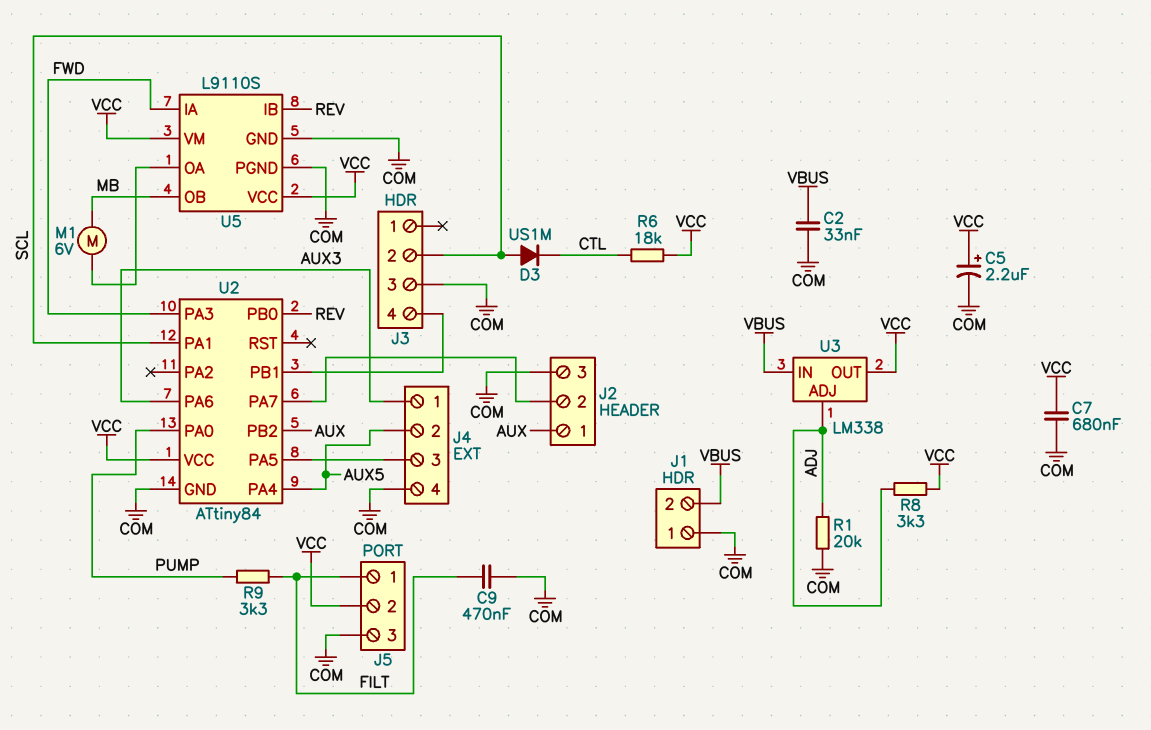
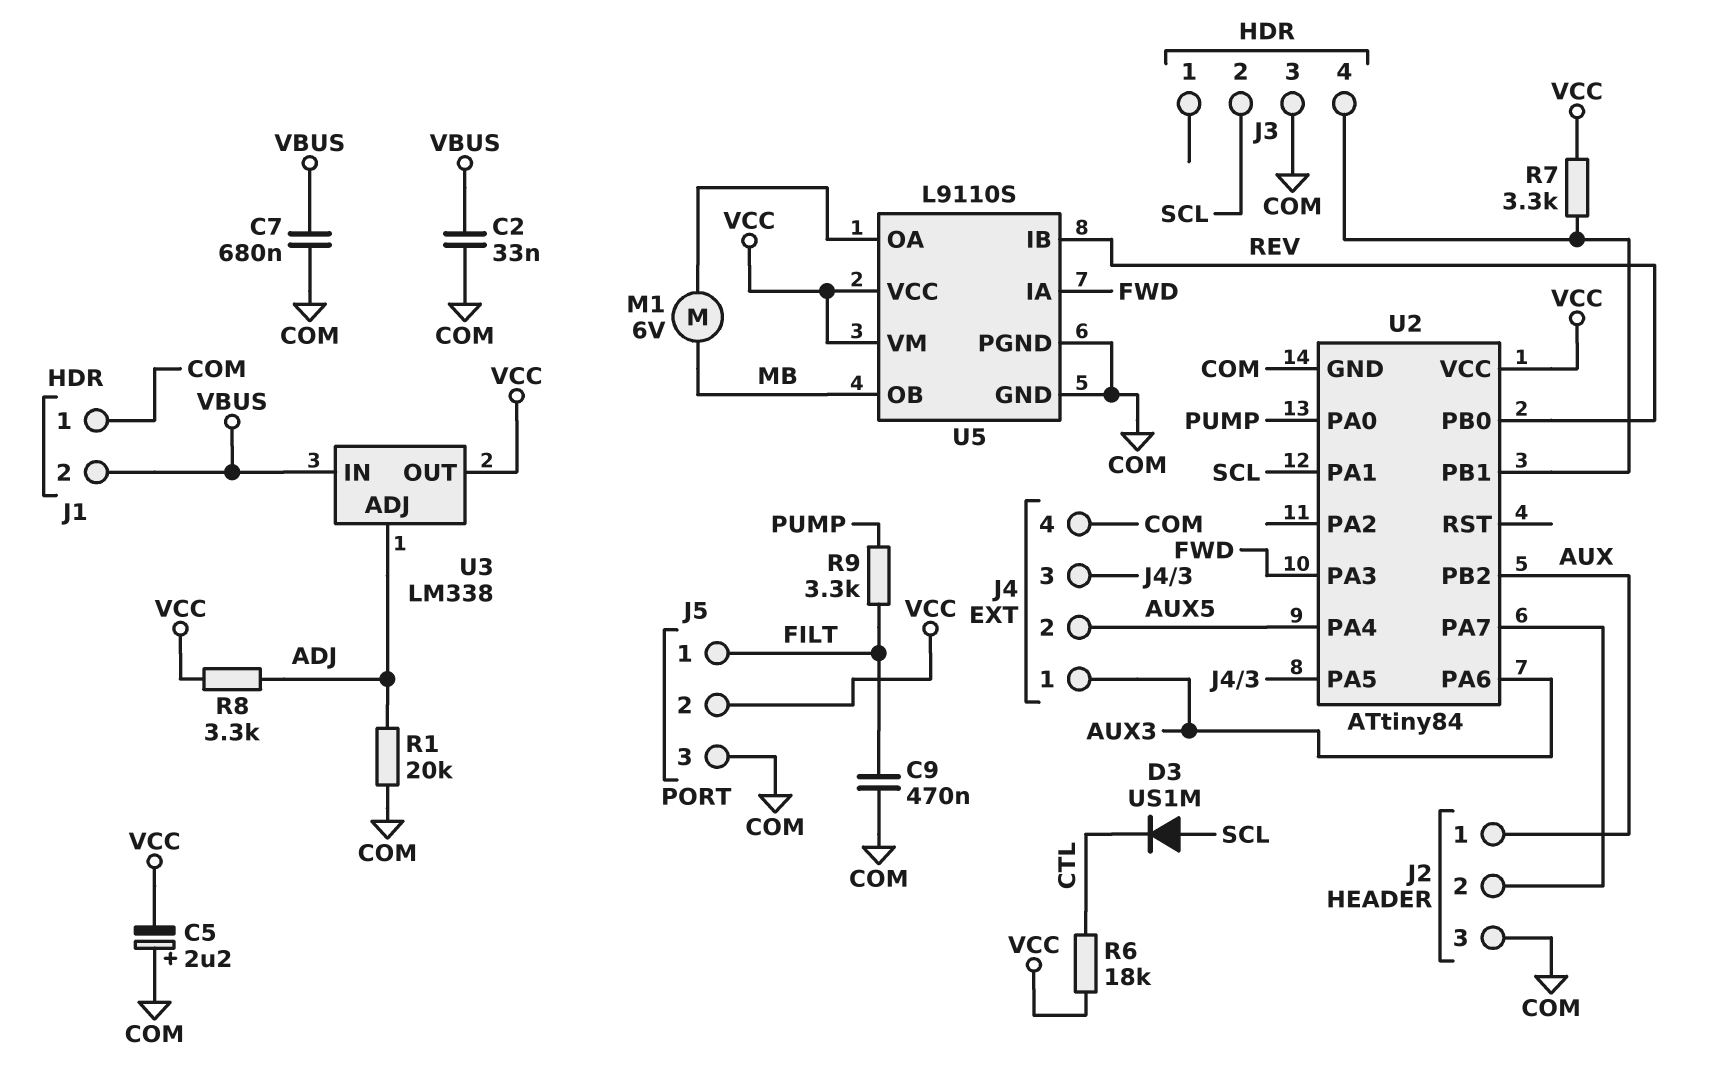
C5: 2.2uF (plus VCC, minus COM) -> 2.2uF (plus COM, minus VCC)
C7: 680nF (COM, VCC) -> 680nF (COM, VBUS)
R7: none -> 3.3k (J3/4, VCC)

